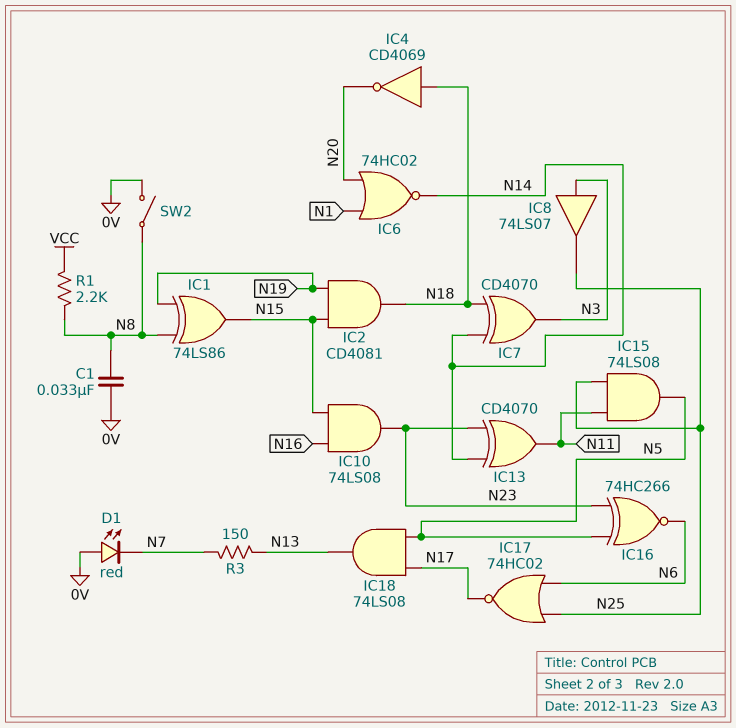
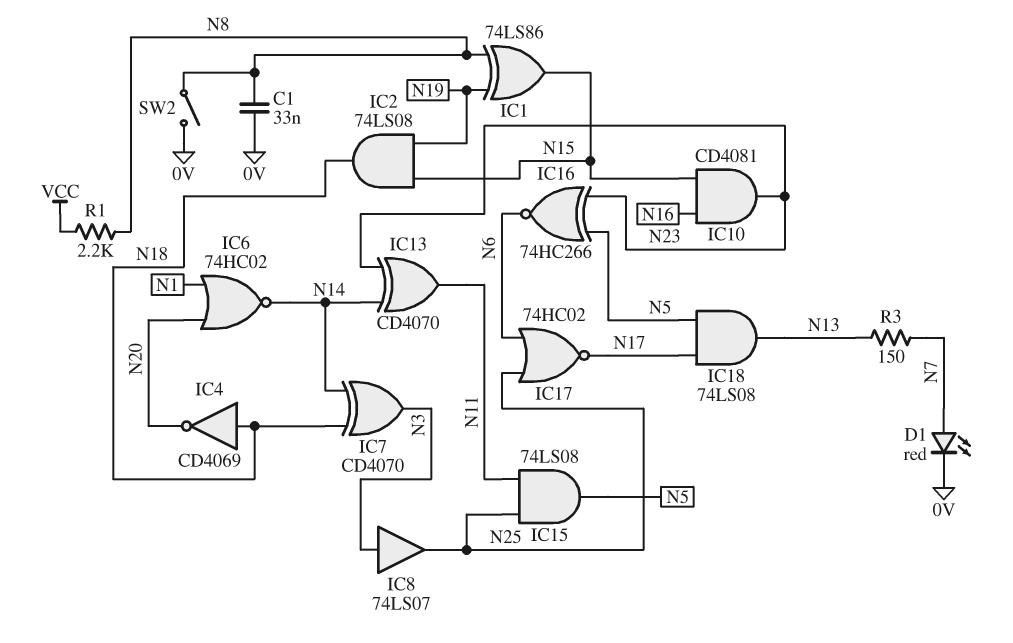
D1: LED red (A 0V, K N7) -> LED red (A N7, K 0V)
IC2: AND CD4081 (in N15, in N19, out N18) -> AND 74LS08 (in N15, in N19, out N18)
IC10: AND 74LS08 (in N15, in N16, out N23) -> AND CD4081 (in N15, in N16, out N23)

